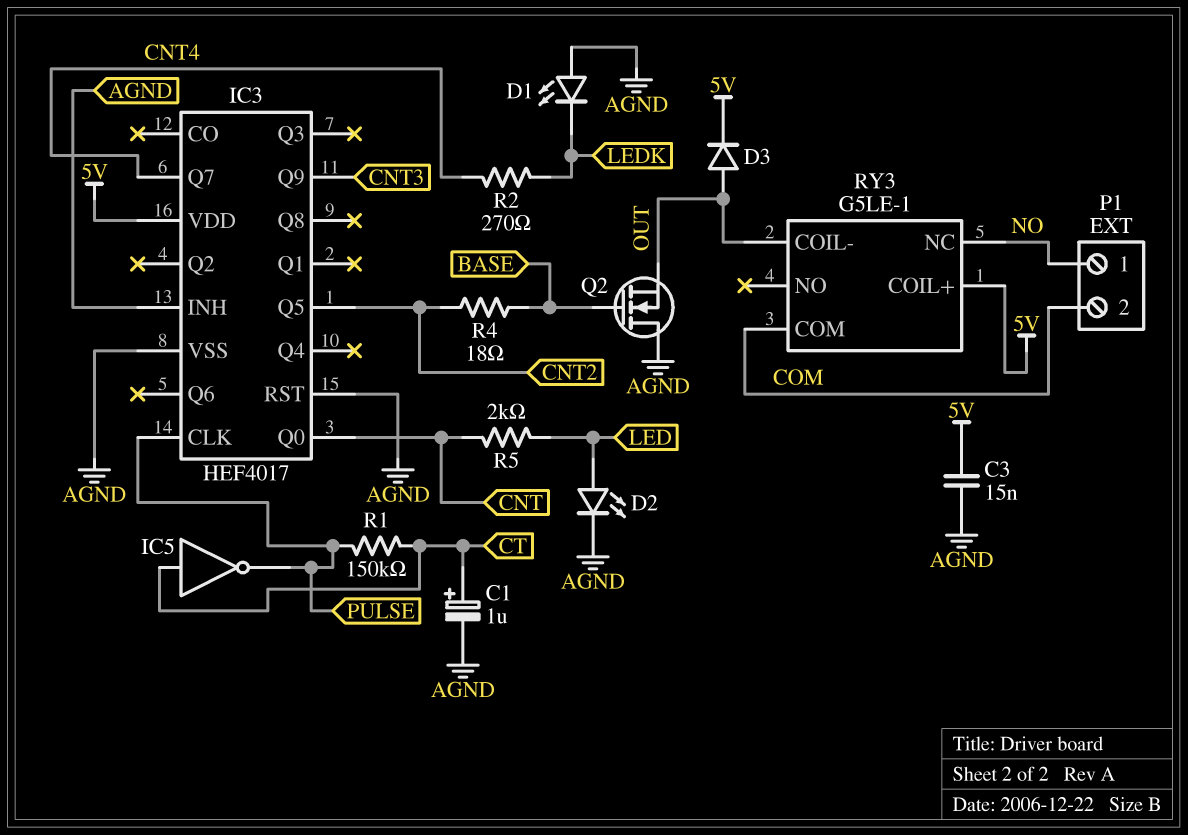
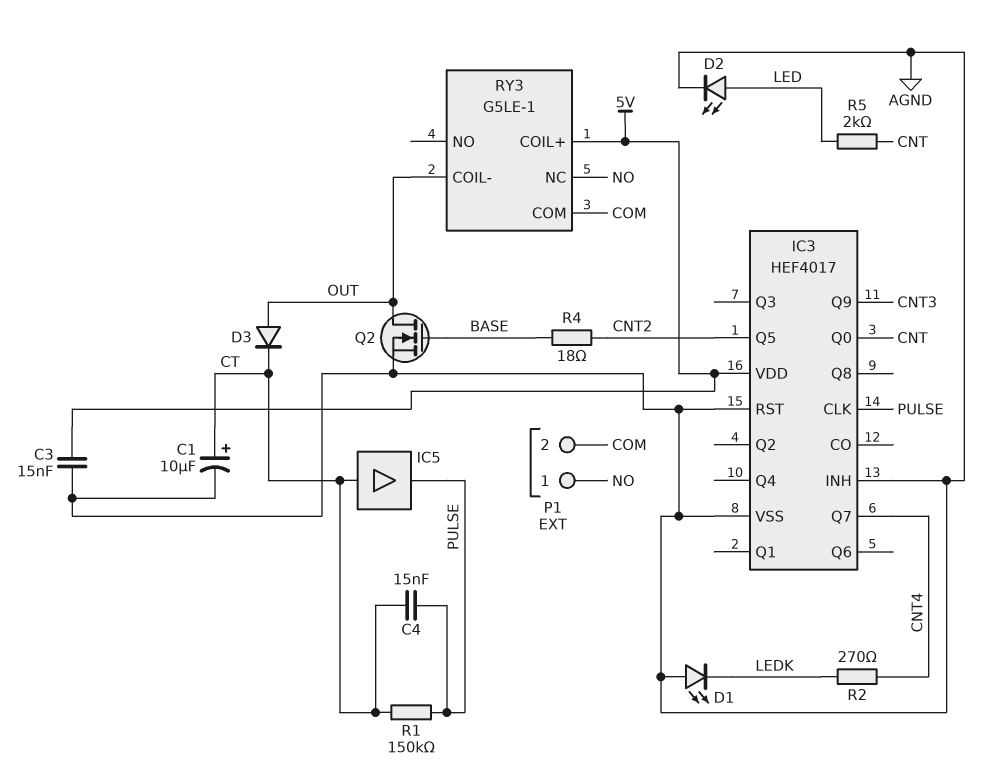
C1: 1uF (plus CT, minus AGND) -> 10uF (plus CT, minus AGND)
C4: none -> 15nF (CT, PULSE)
D3: diode (A OUT, K 5V) -> diode (A OUT, K CT)
IC5: NOT (in CT, out PULSE) -> buffer (in CT, out PULSE)
Q2: NMOS (G BASE, D AGND, S OUT) -> NMOS (G BASE, D OUT, S AGND)

